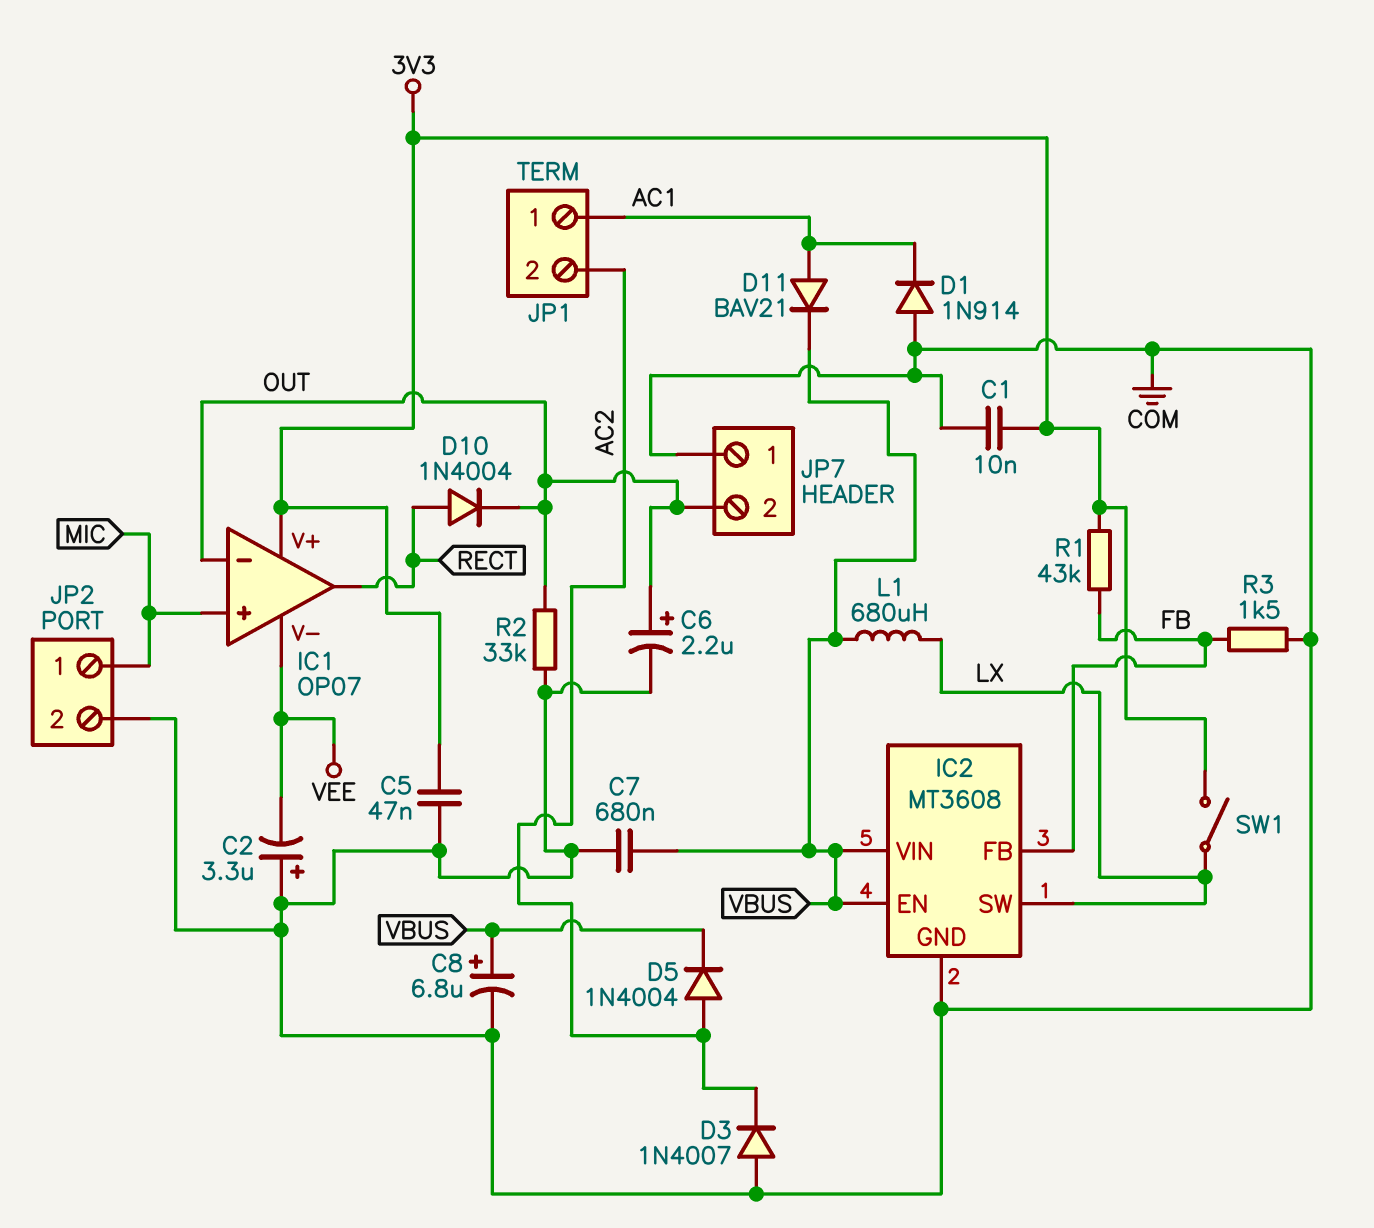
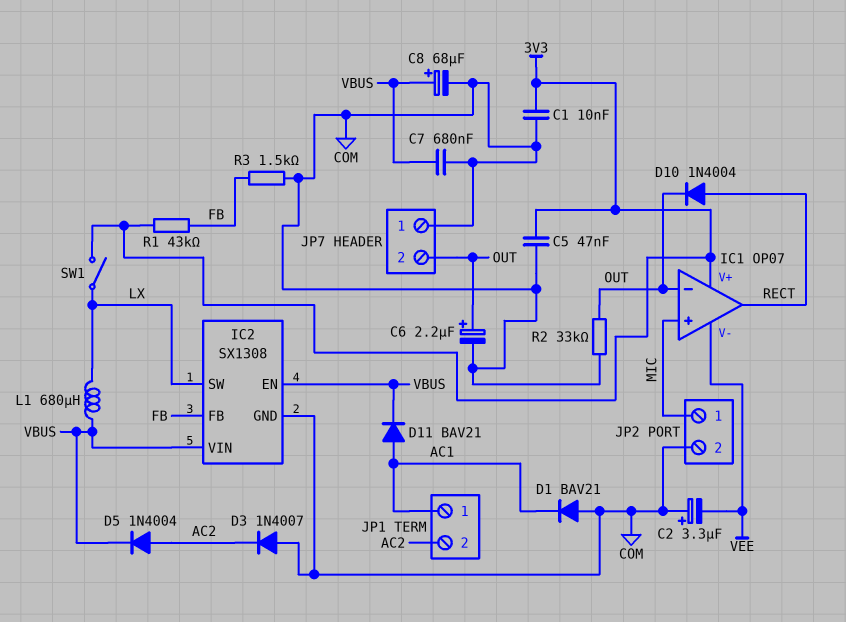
C8: 6.8uF (plus VBUS, minus COM) -> 68uF (plus VBUS, minus COM)
D1: diode 1N914 (A COM, K AC1) -> diode BAV21 (A COM, K AC1)
IC2: MT3608 -> SX1308

